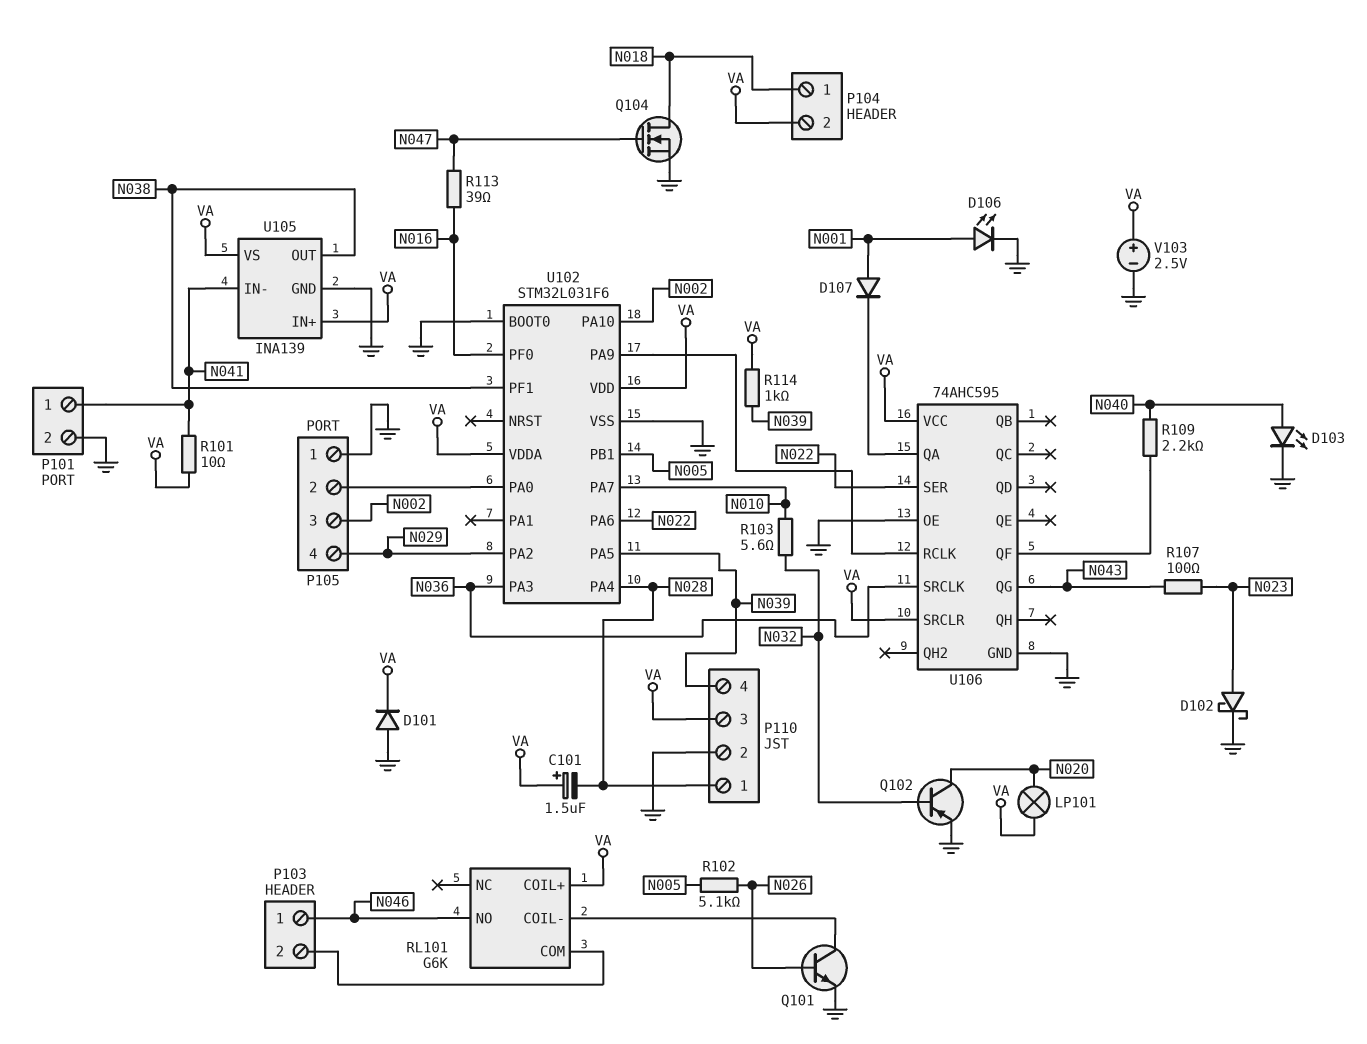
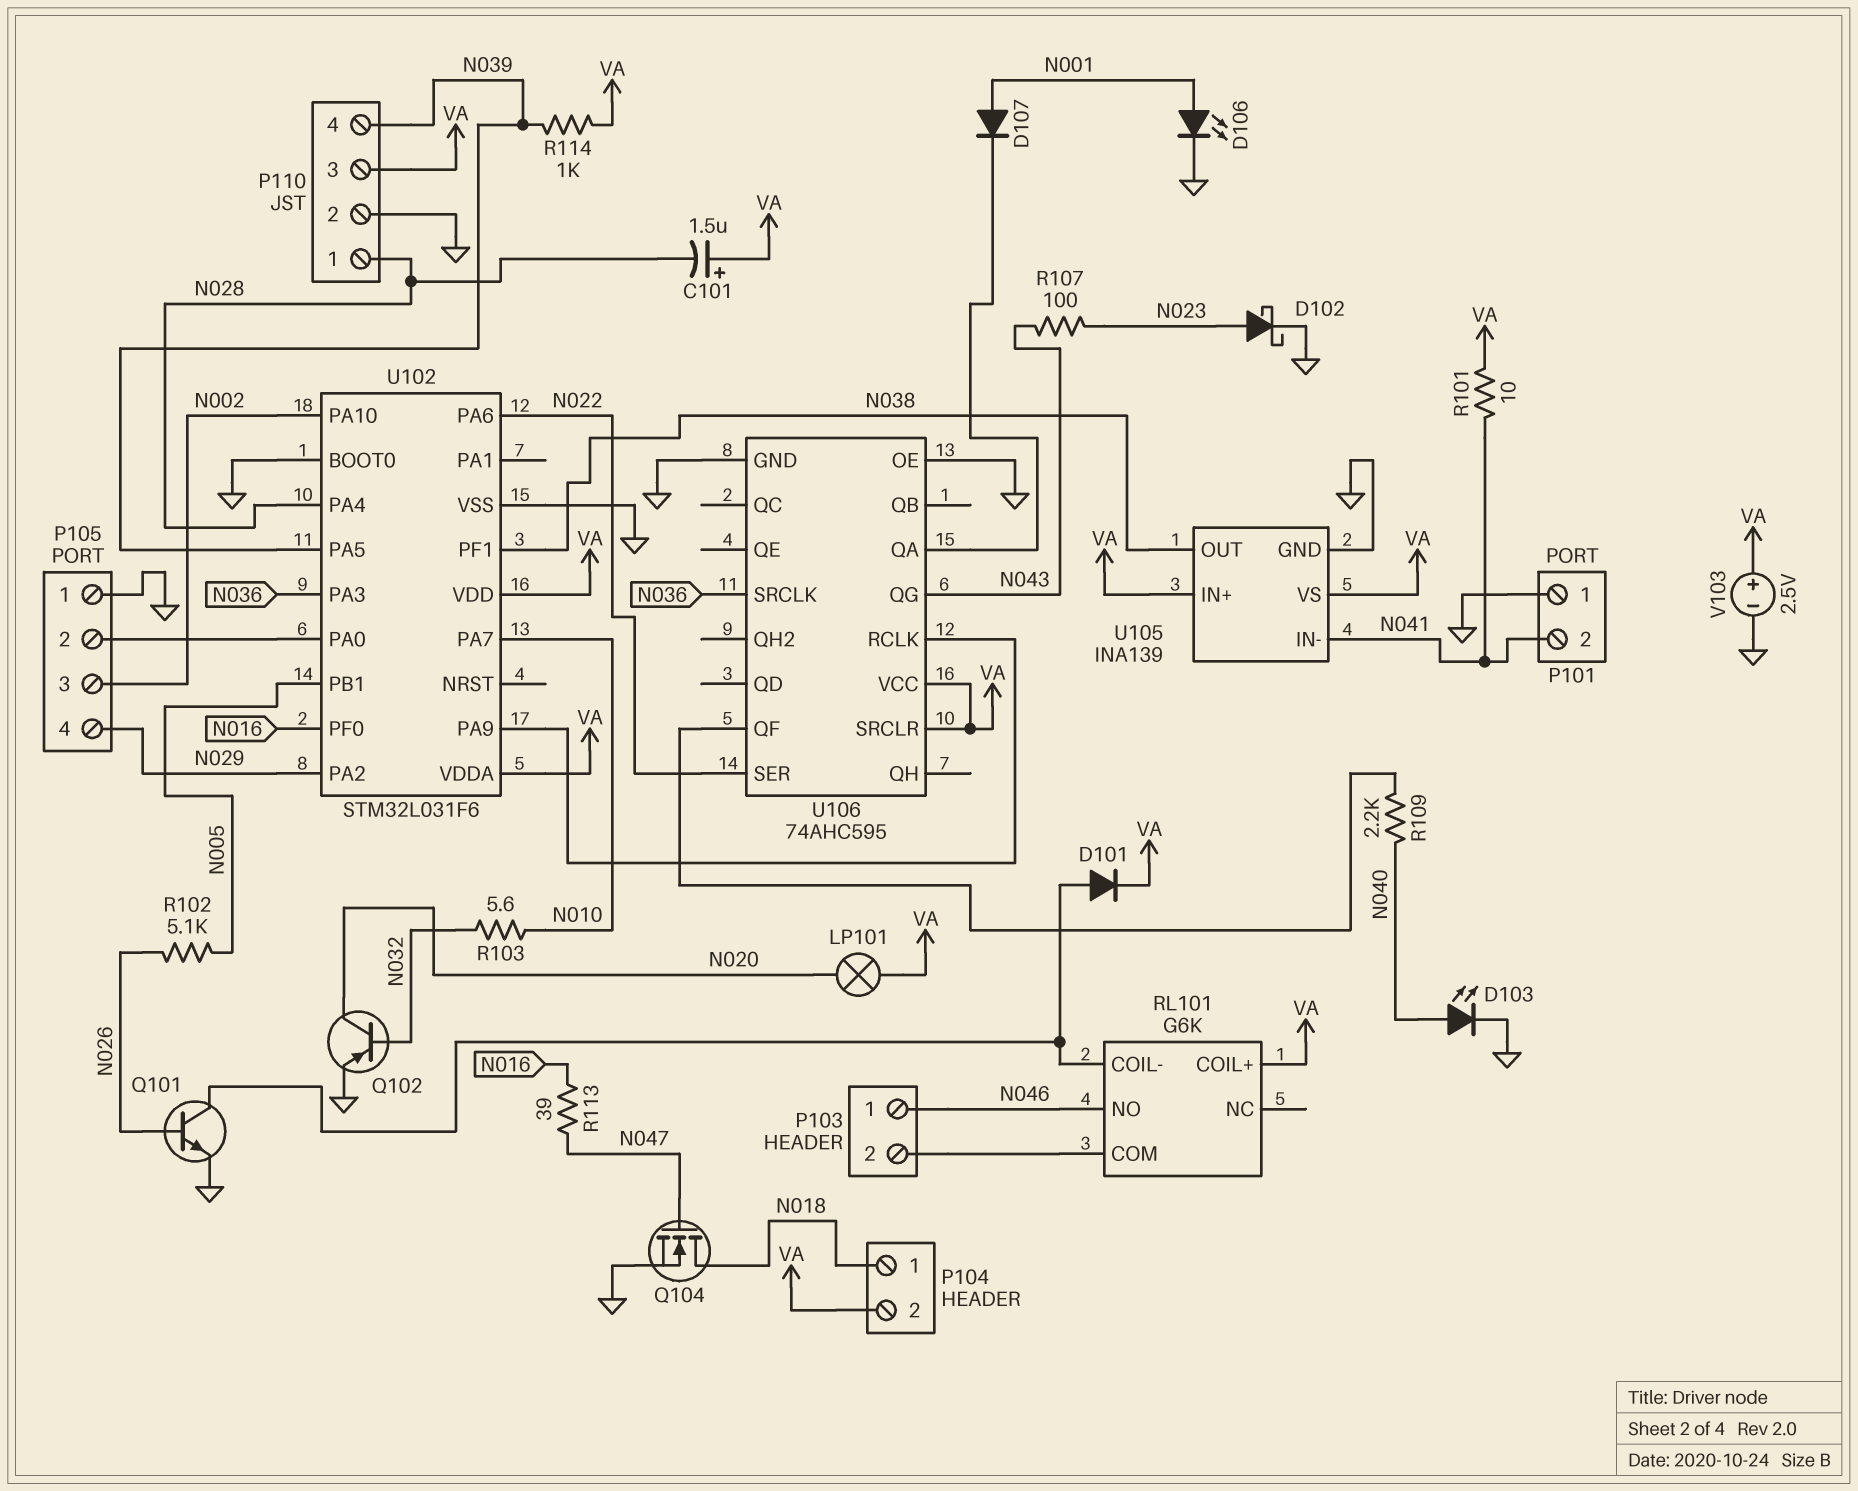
D101: diode (A GND, K VA) -> diode (A RL101/COIL-, K VA)
P101 pin 1: N041 -> GND
P101 pin 2: GND -> N041

